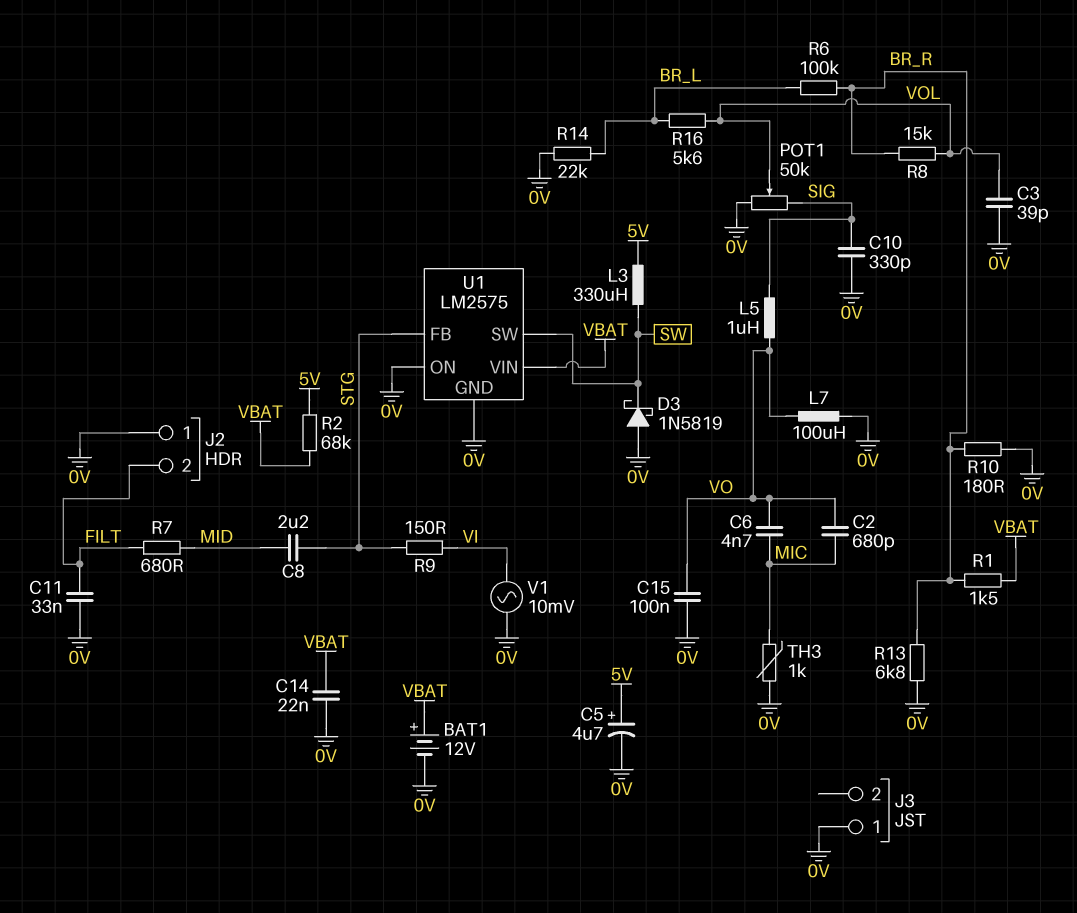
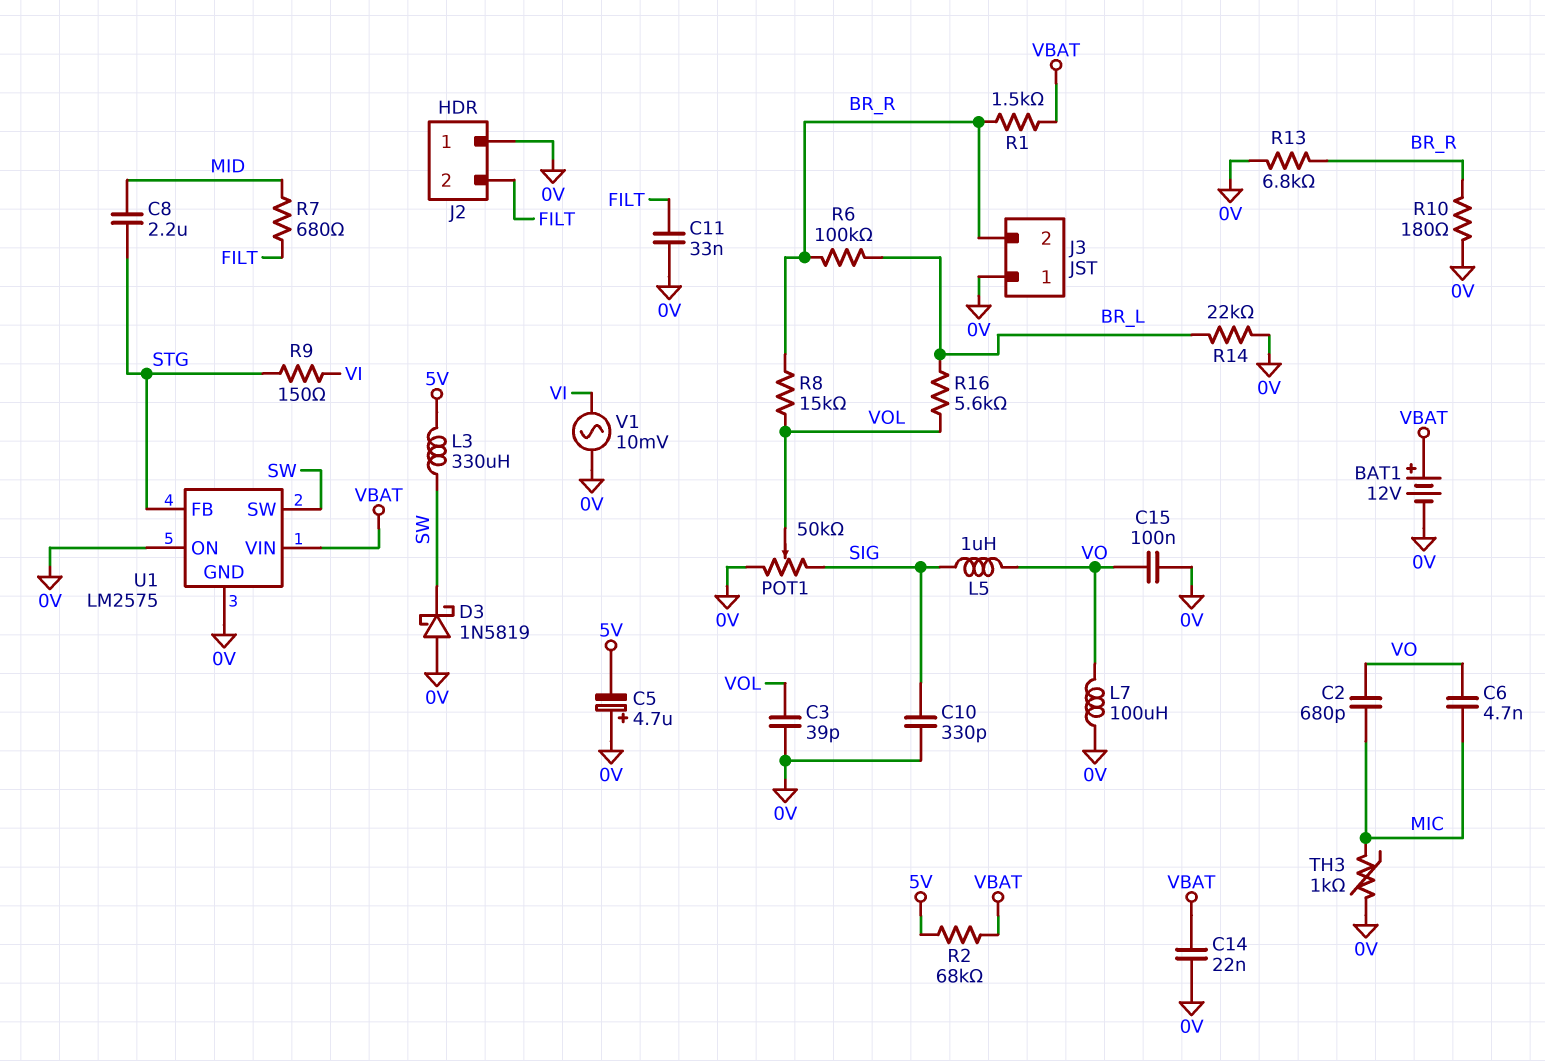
C5: 4.7uF (plus 5V, minus 0V) -> 4.7uF (plus 0V, minus 5V)
J3 pin 2: none -> BR_R

